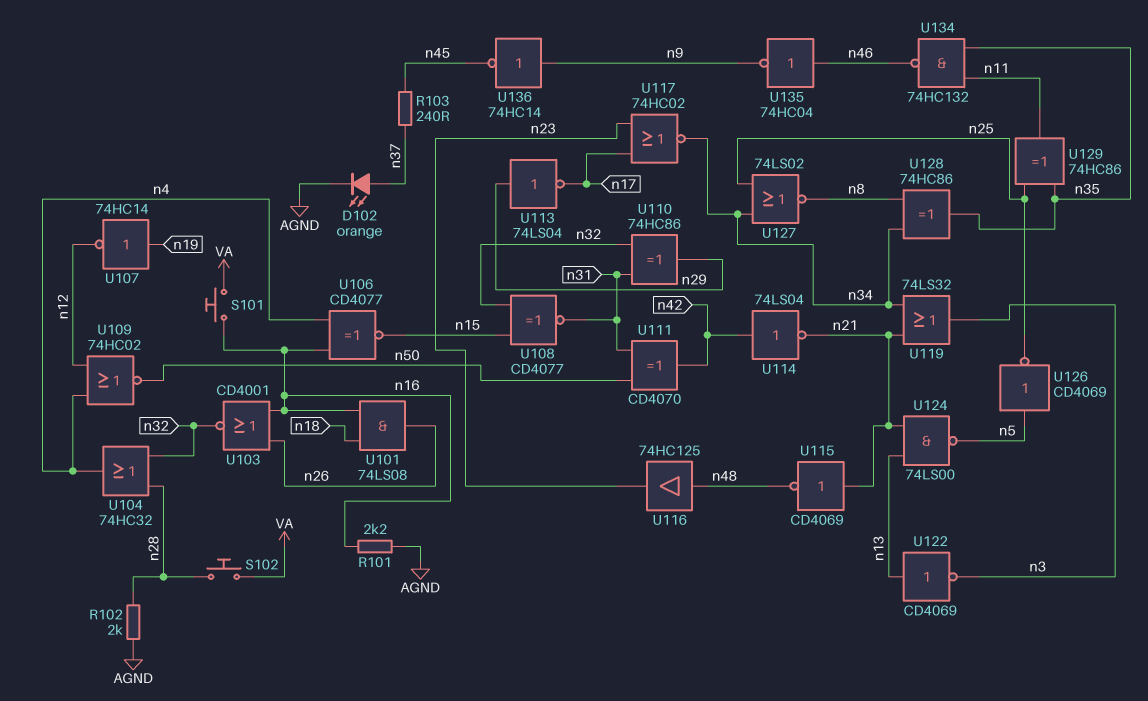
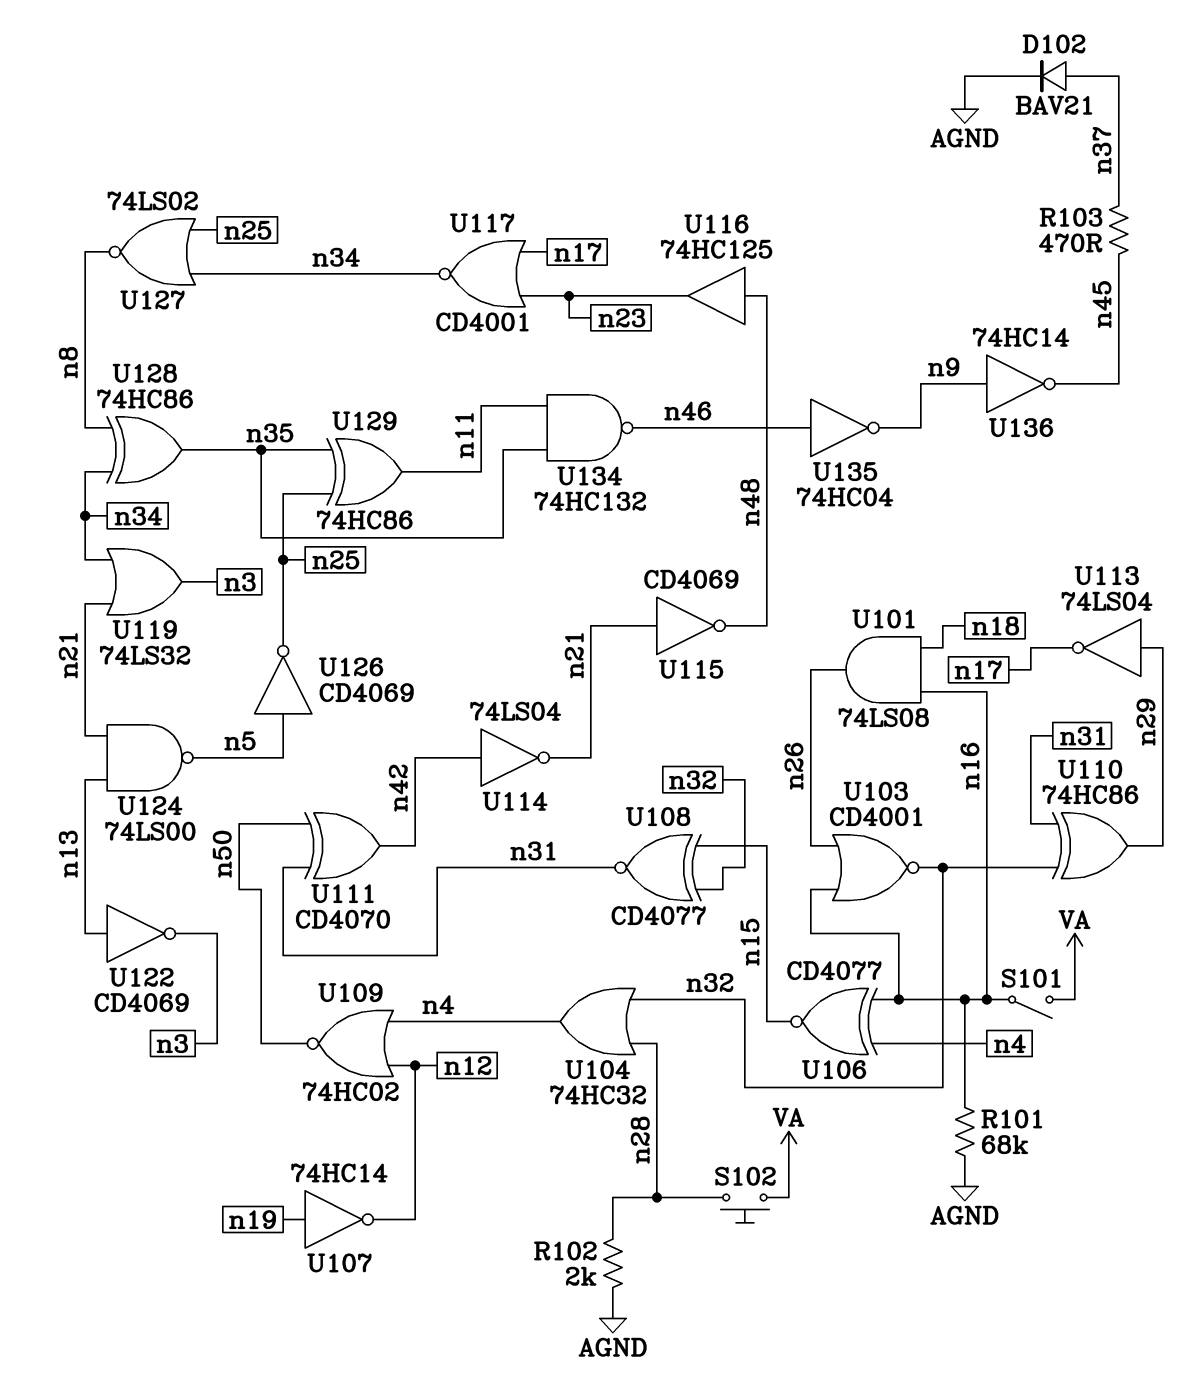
D102: LED orange (A n37, K AGND) -> diode BAV21 (A n37, K AGND)
R101: 2.2k (AGND, n16) -> 68k (AGND, n16)
R103: 240 (n37, n45) -> 470 (n37, n45)
S101: button (VA, n16) -> switch (VA, n16)
U117: NOR 74HC02 (in n17, in n23, out n34) -> NOR CD4001 (in n17, in n23, out n34)

